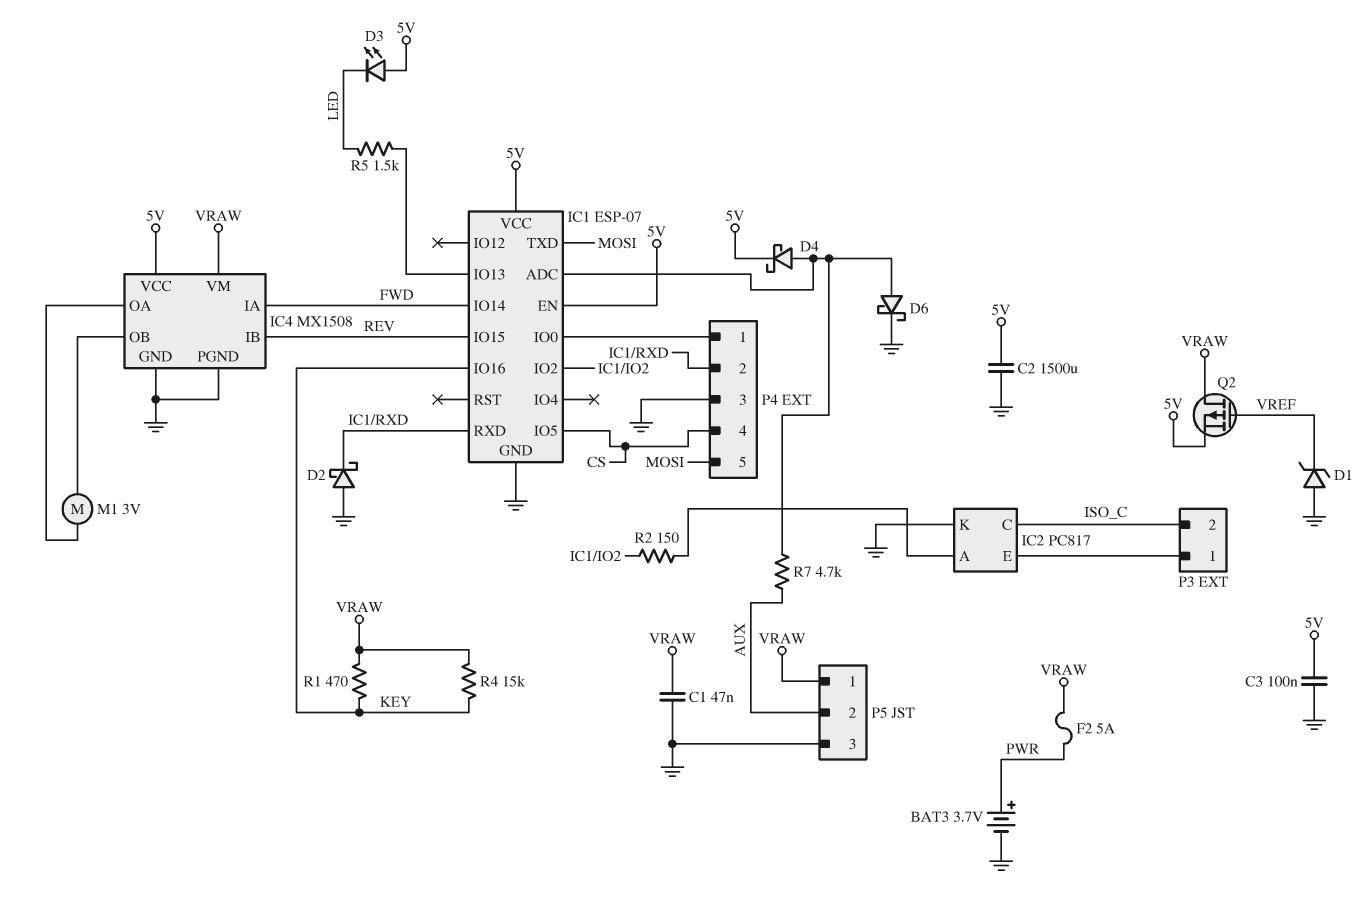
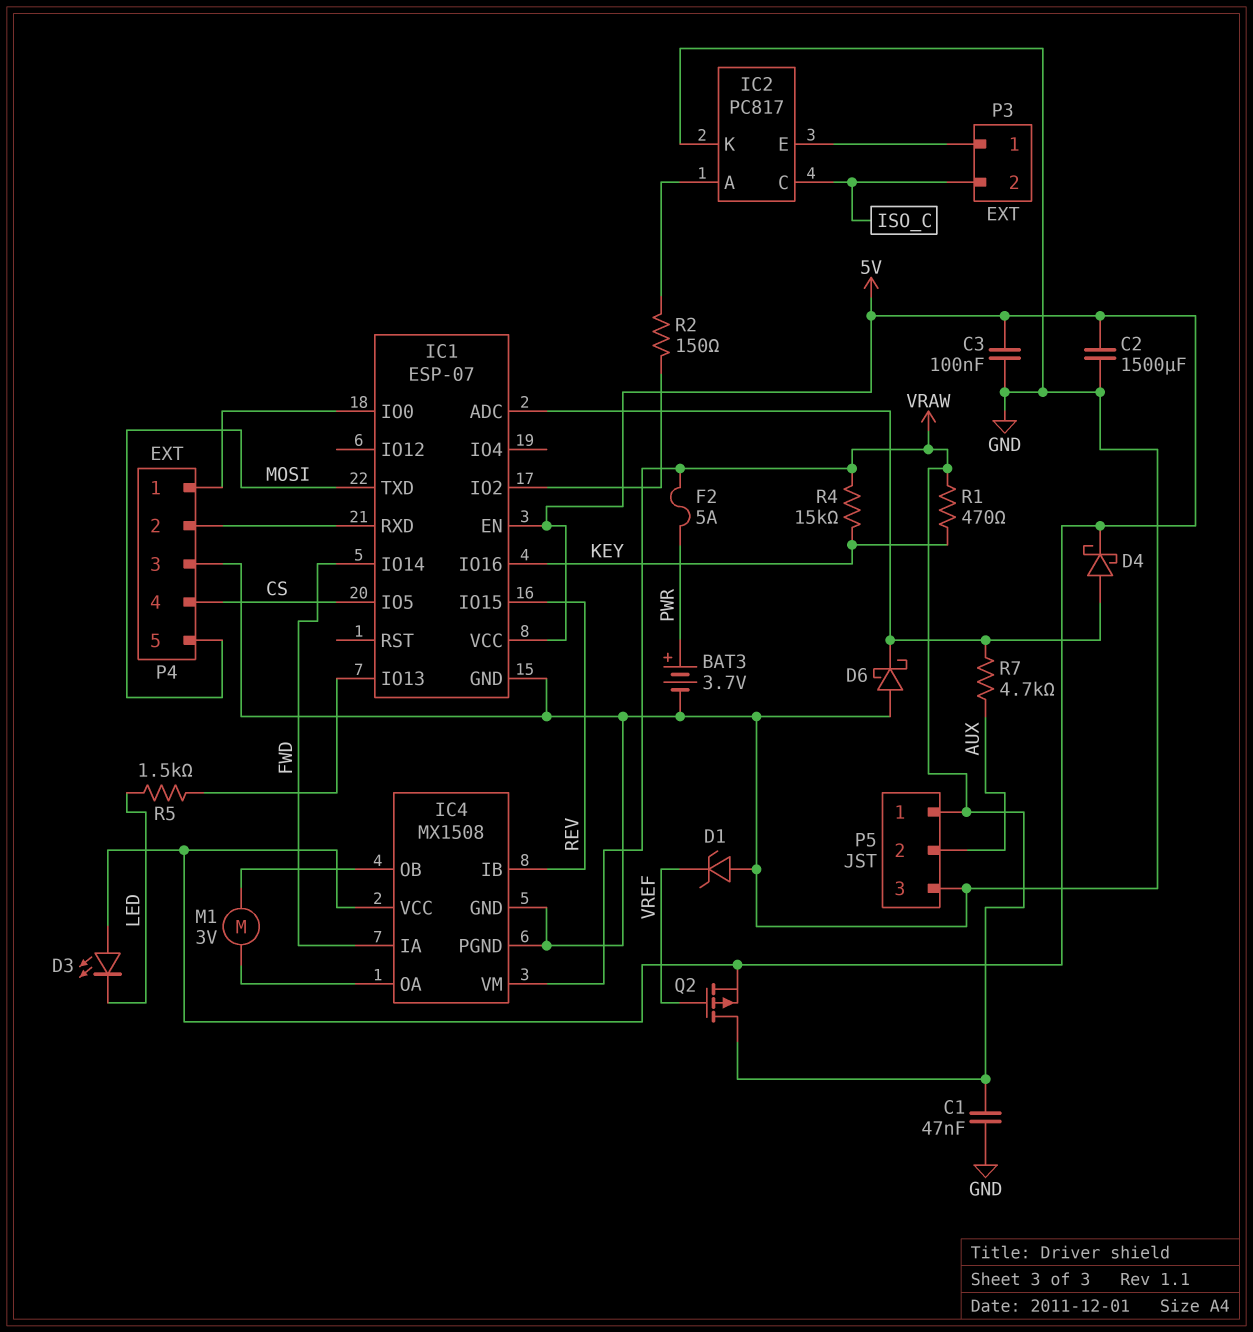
D2: schottky (A GND, K IC1/RXD) -> none
D6: schottky (A IC1/ADC, K GND) -> schottky (A GND, K IC1/ADC)

